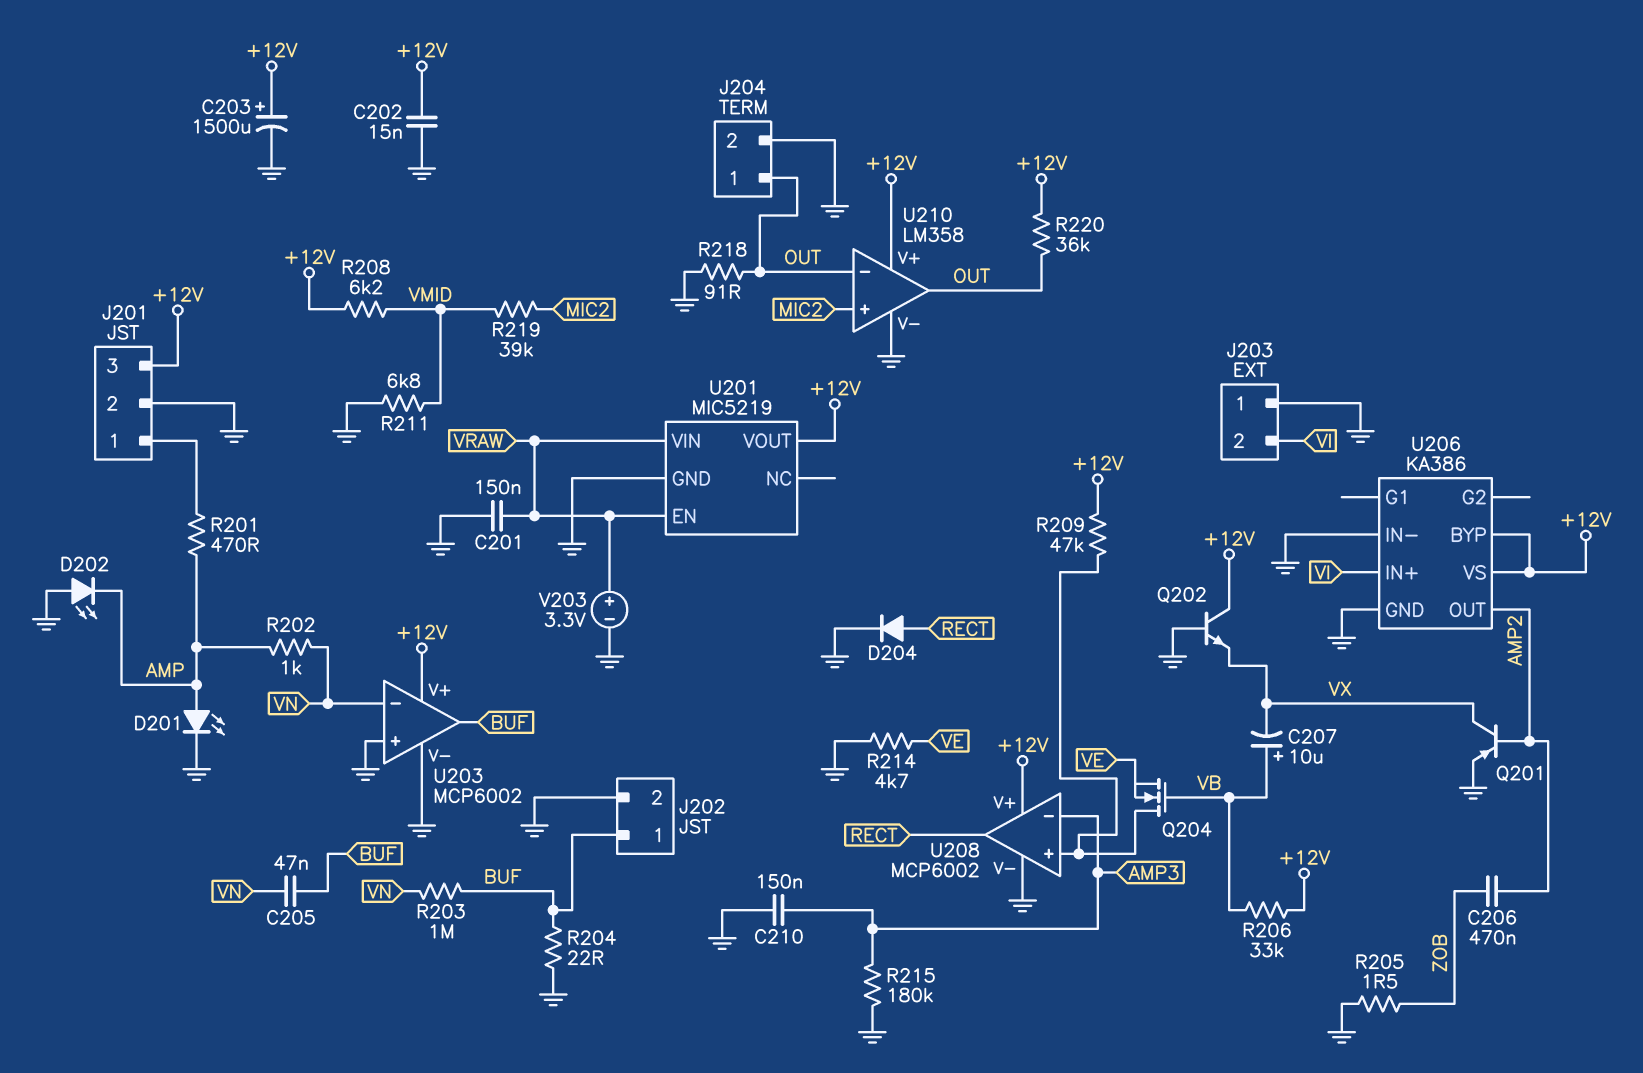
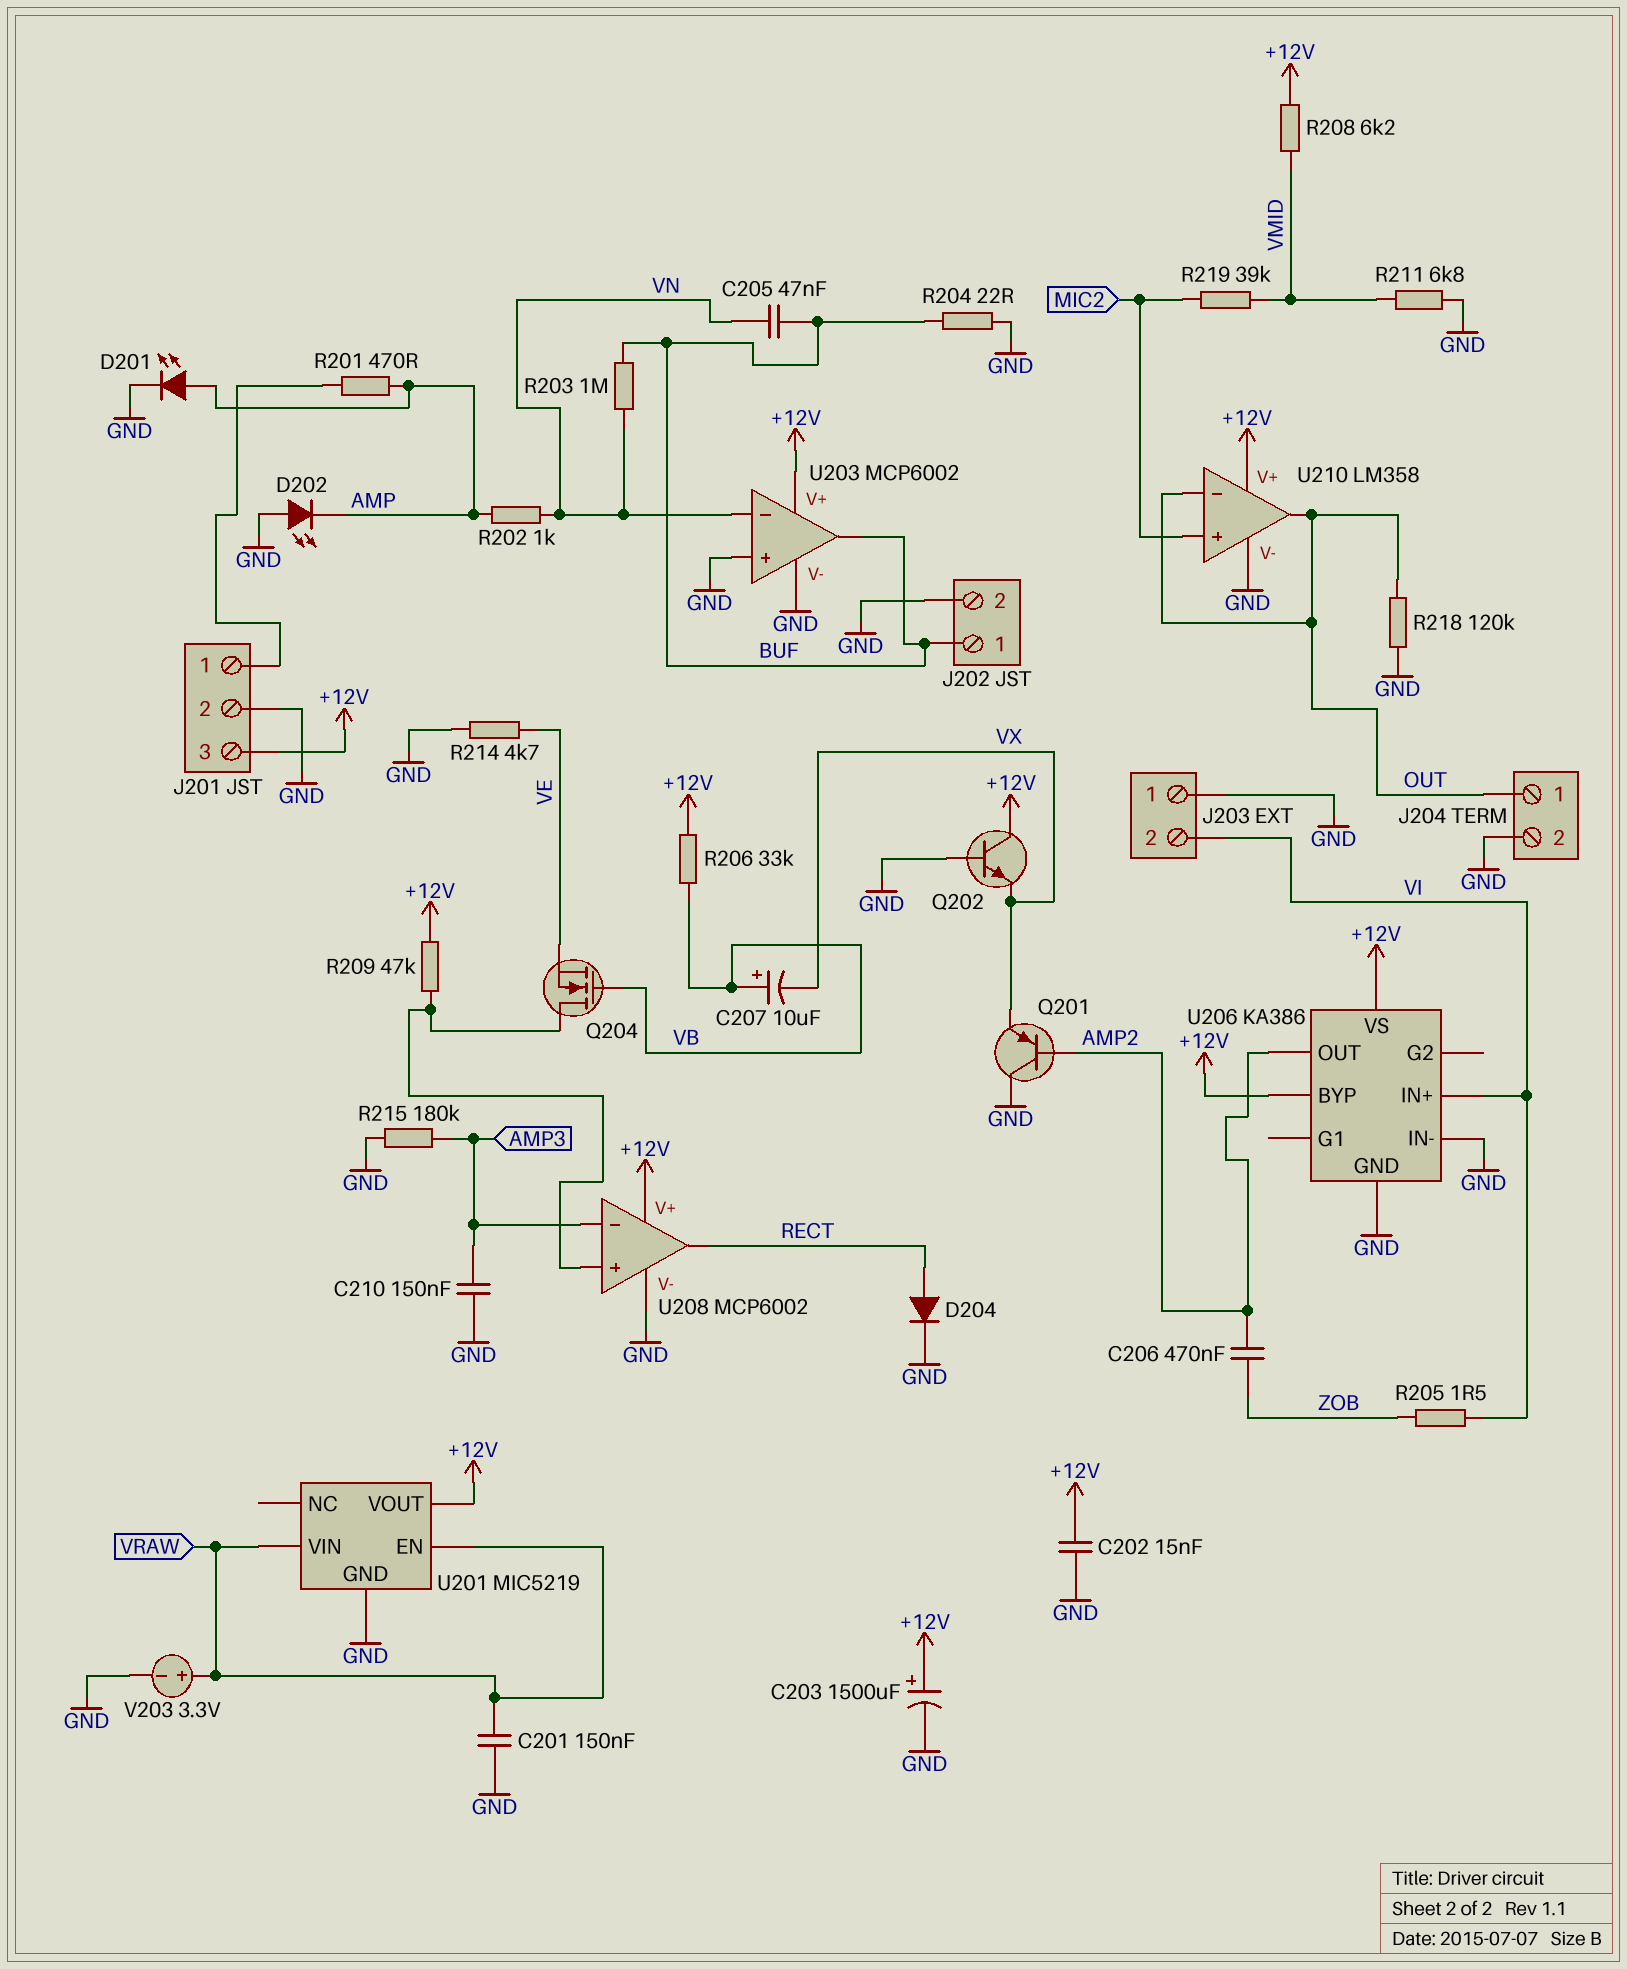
Q201: PNP (B AMP2, C VX, E GND) -> PNP (B AMP2, C GND, E VX)
R205: 1.5 (GND, ZOB) -> 1.5 (VI, ZOB)
R218: 91 (GND, OUT) -> 120k (GND, OUT)
R220: 36k (+12V, OUT) -> none

